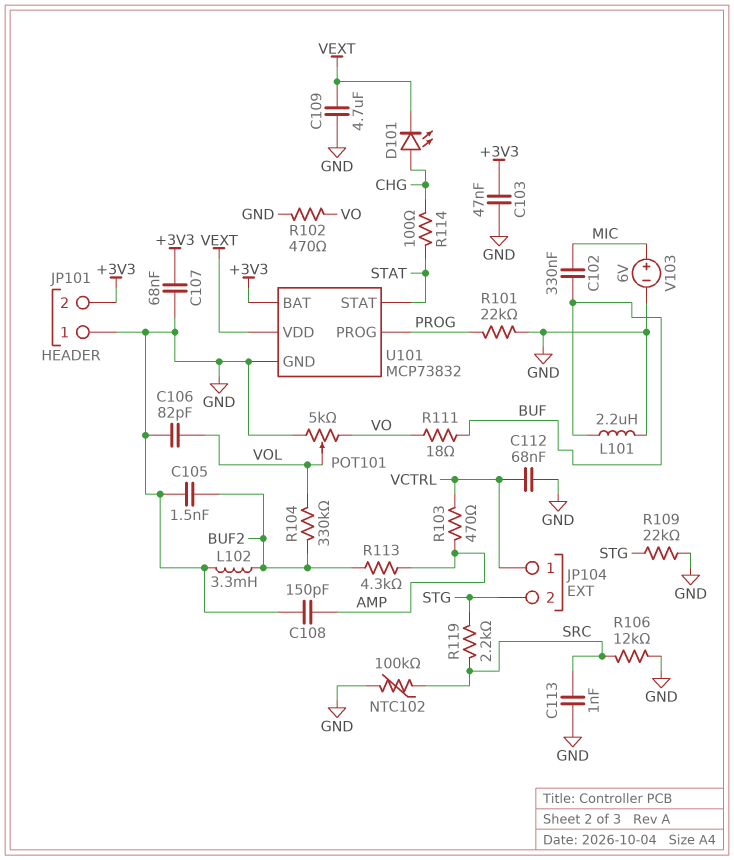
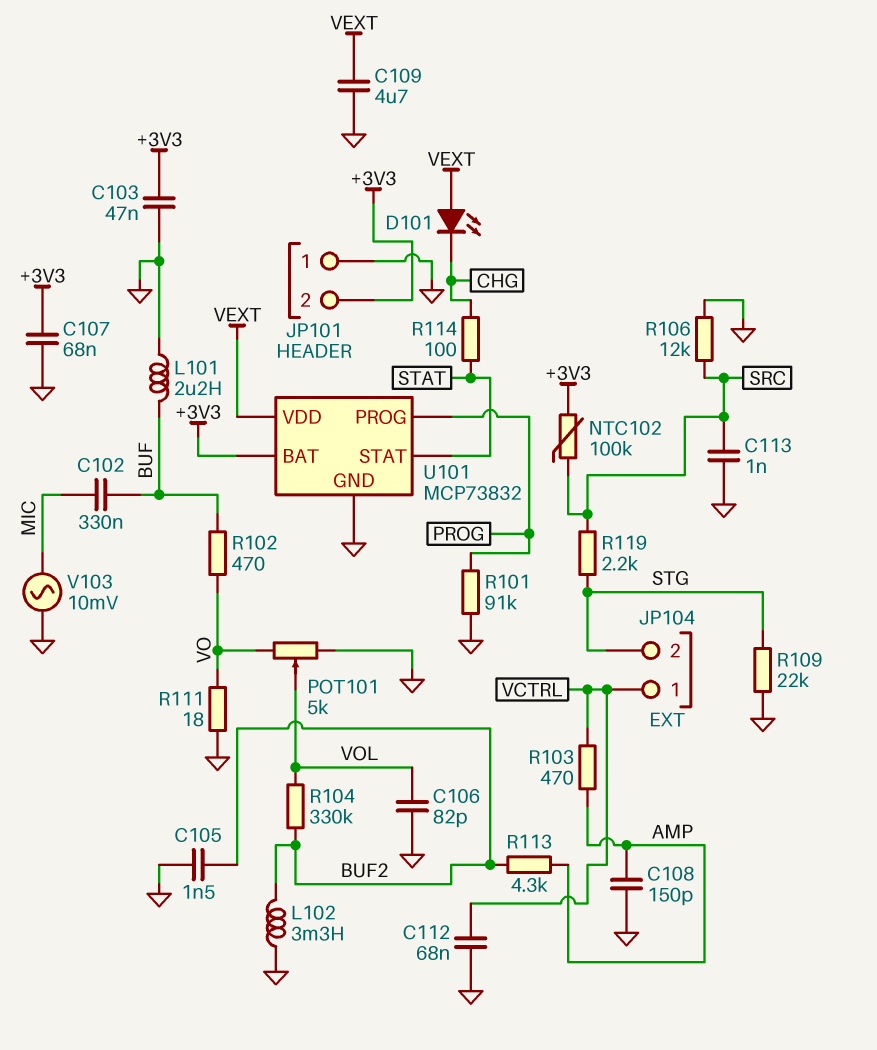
D101: LED (A CHG, K VEXT) -> LED (A VEXT, K CHG)
NTC102: 100k (GND, SRC) -> 100k (+3V3, SRC)
R101: 22k (GND, PROG) -> 91k (GND, PROG)
R102: 470 (GND, VO) -> 470 (BUF, VO)
R111: 18 (BUF, VO) -> 18 (GND, VO)
V103: 6V (plus MIC, minus GND) -> AC 10mV (GND, MIC)

